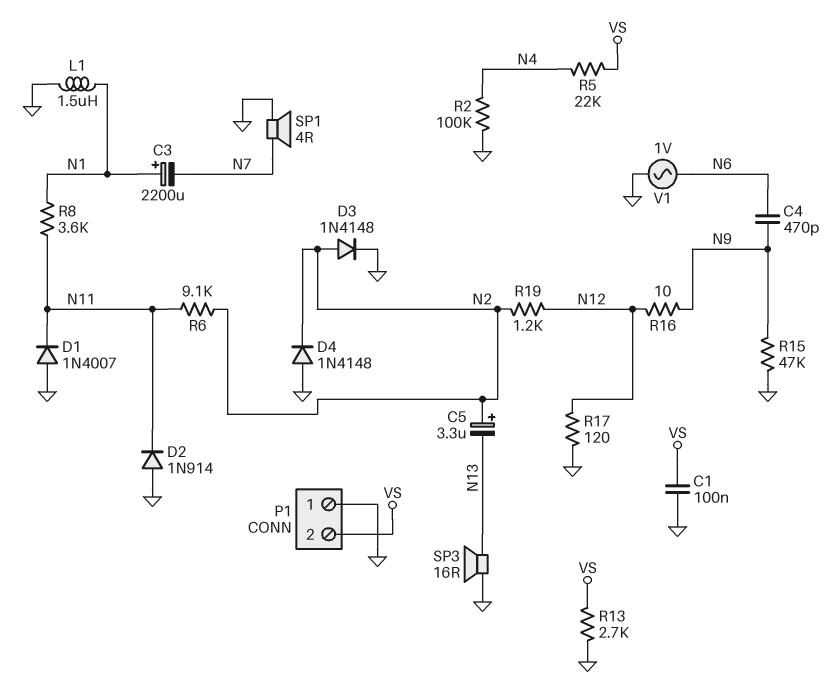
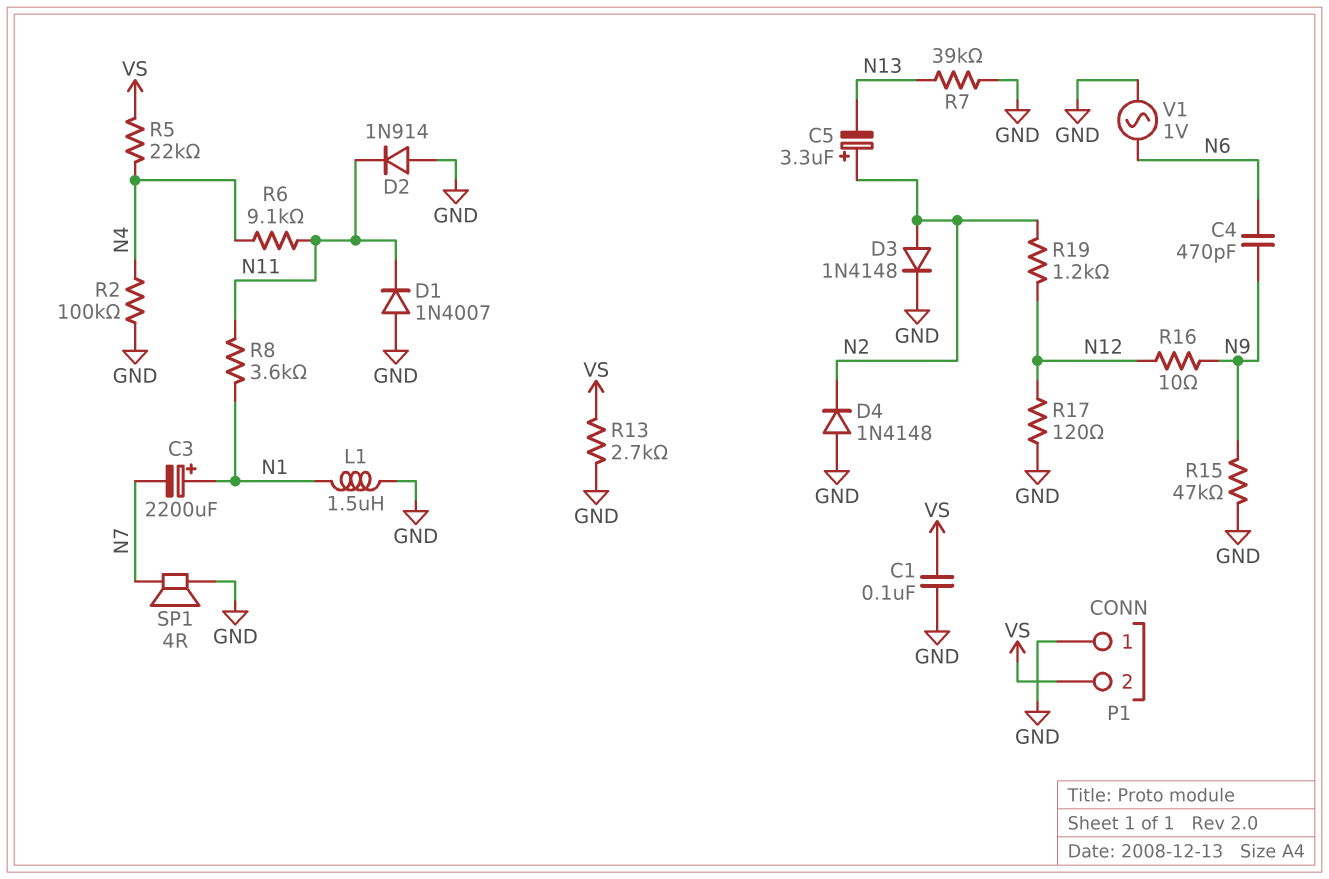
R6: 9.1k (N2, N11) -> 9.1k (N4, N11)
R7: none -> 39k (GND, N13)
SP3: speaker 16R (GND, N13) -> none

